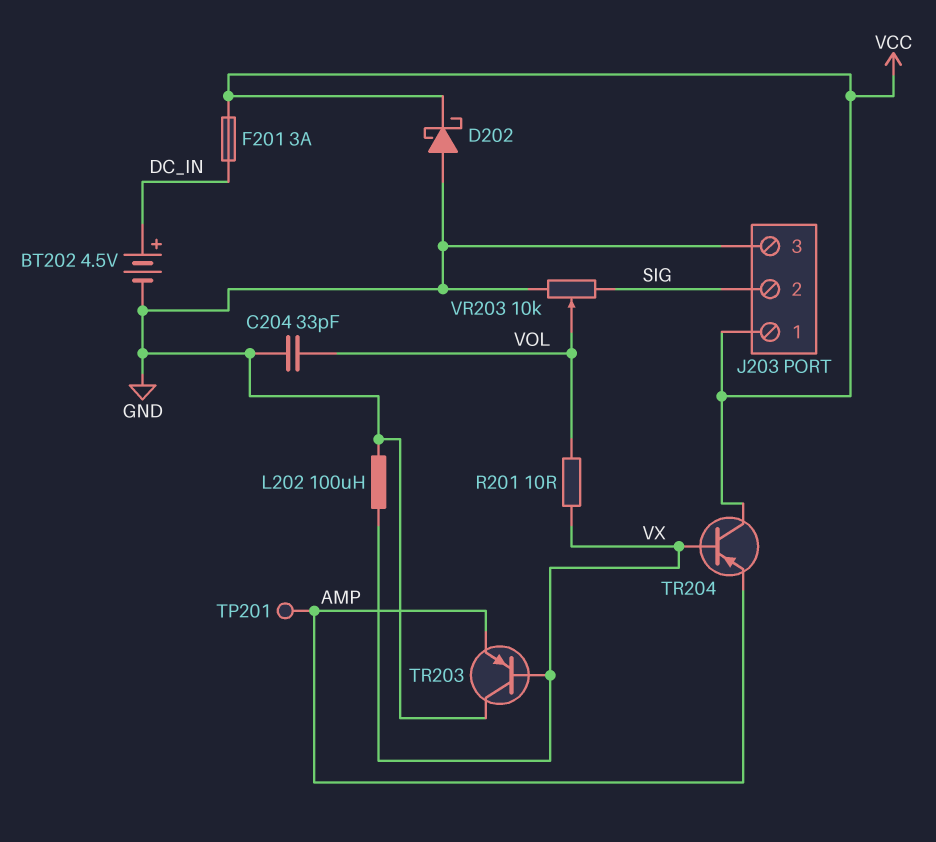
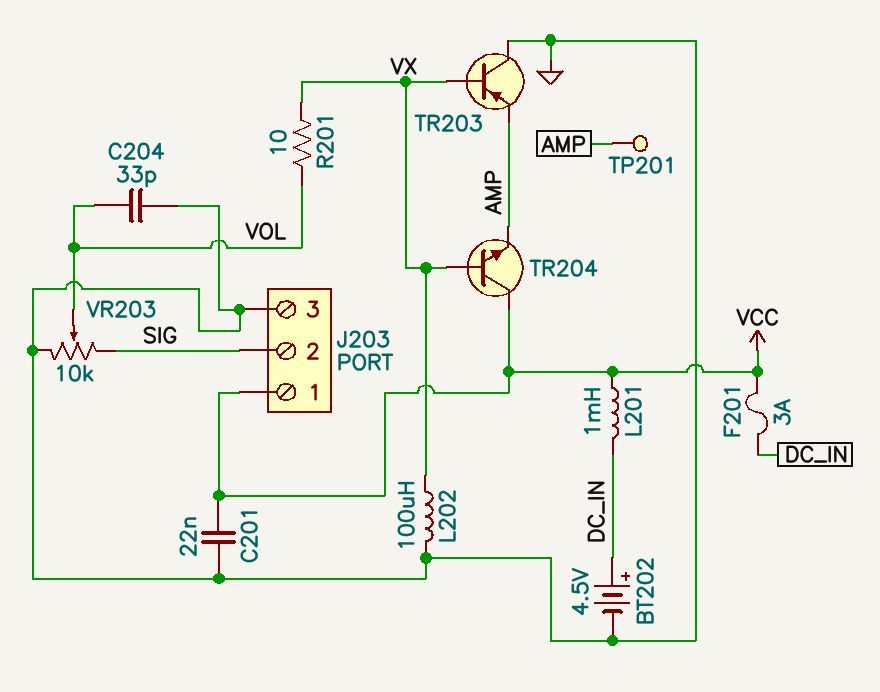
C201: none -> 22nF (GND, VCC)
D202: schottky (A GND, K VCC) -> none
L201: none -> 1mH (DC_IN, VCC)
TR204: PNP (B VX, C VCC, E AMP) -> NPN (B VX, C VCC, E AMP)

